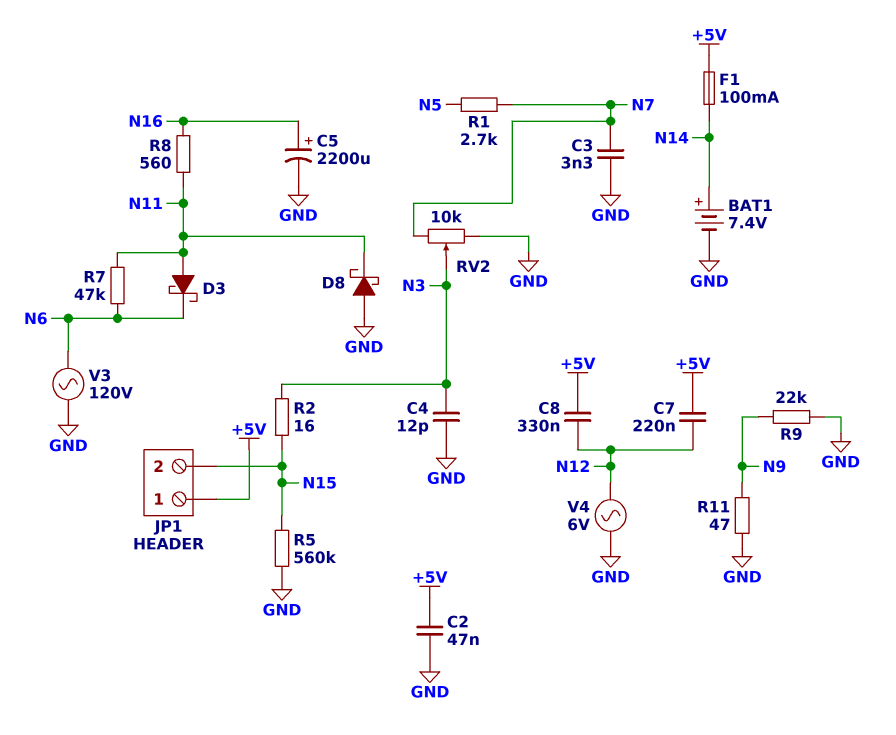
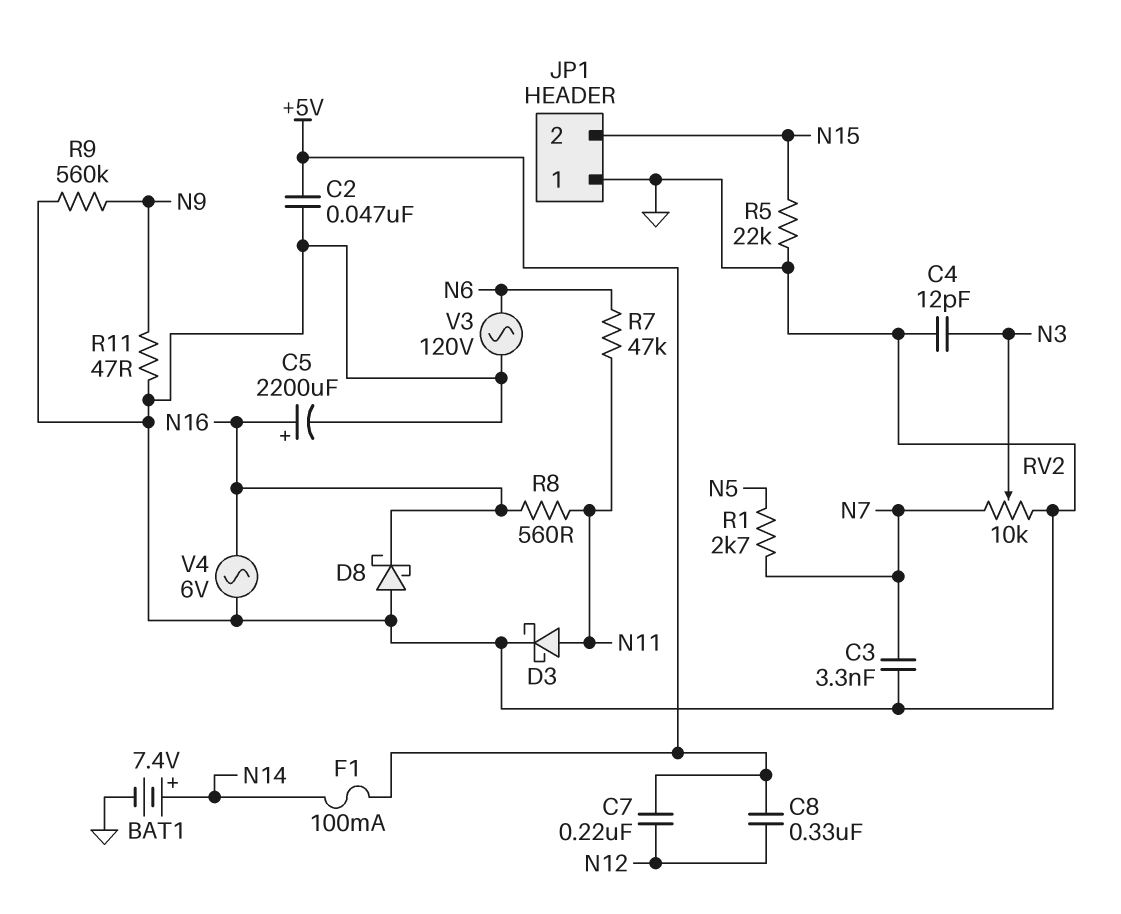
D3: schottky (A N11, K N6) -> schottky (A N11, K GND)
D8: schottky (A GND, K N11) -> schottky (A GND, K N16)
JP1 pin 1: +5V -> GND
R2: 16 (N3, N15) -> none
R5: 560k (GND, N15) -> 22k (GND, N15)
R9: 22k (GND, N9) -> 560k (GND, N9)
V4: AC 6V (GND, N12) -> AC 6V (GND, N16)

